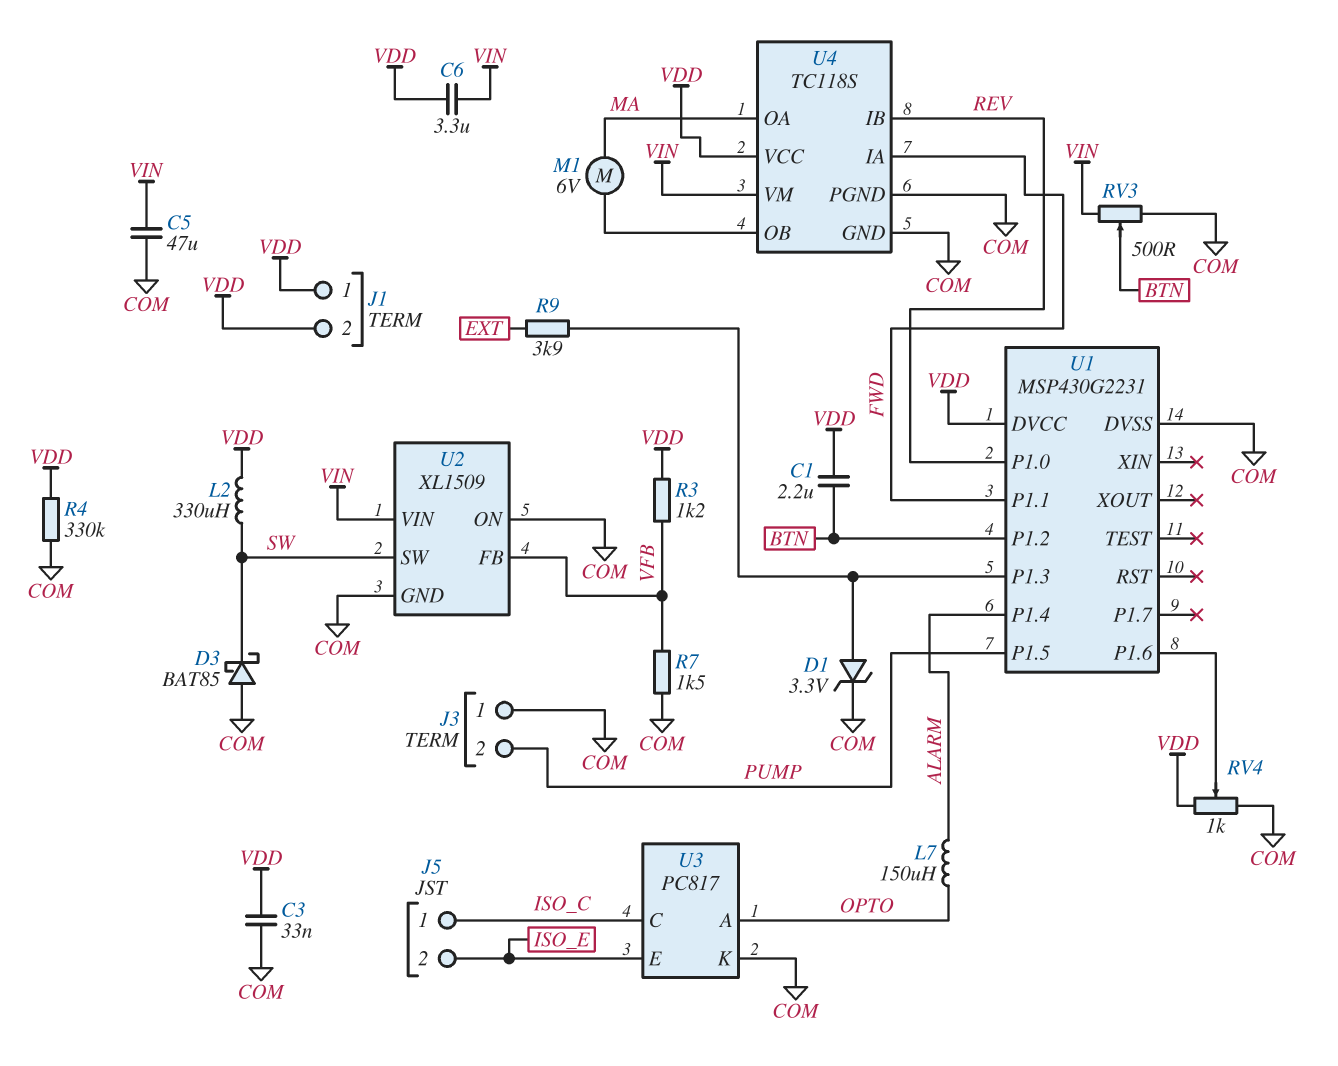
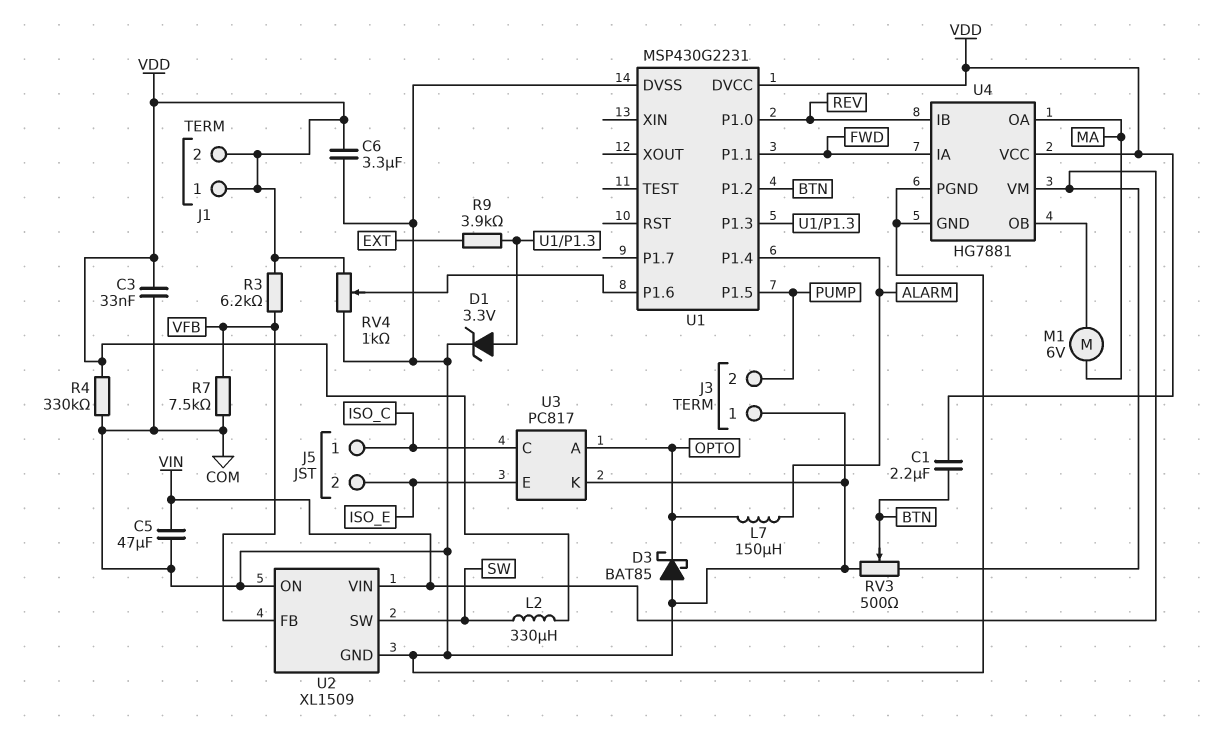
C6: 3.3uF (VDD, VIN) -> 3.3uF (COM, VDD)
D3: schottky BAT85 (A COM, K SW) -> schottky BAT85 (A COM, K OPTO)
R3: 1.2k (VDD, VFB) -> 6.2k (VDD, VFB)
R7: 1.5k (COM, VFB) -> 7.5k (COM, VFB)
U4: TC118S -> HG7881

